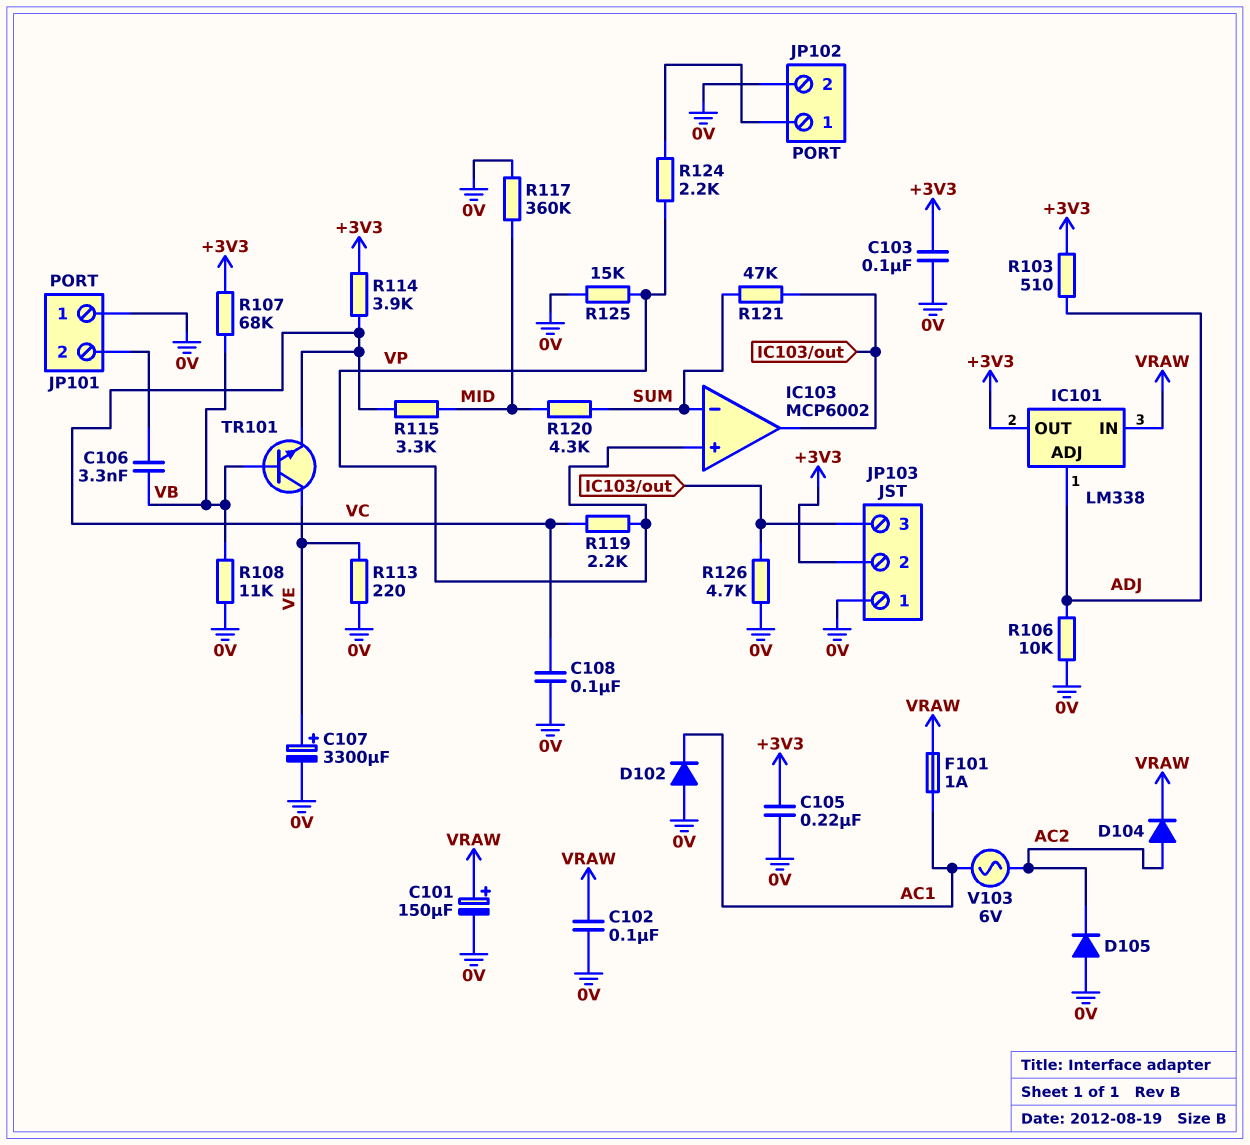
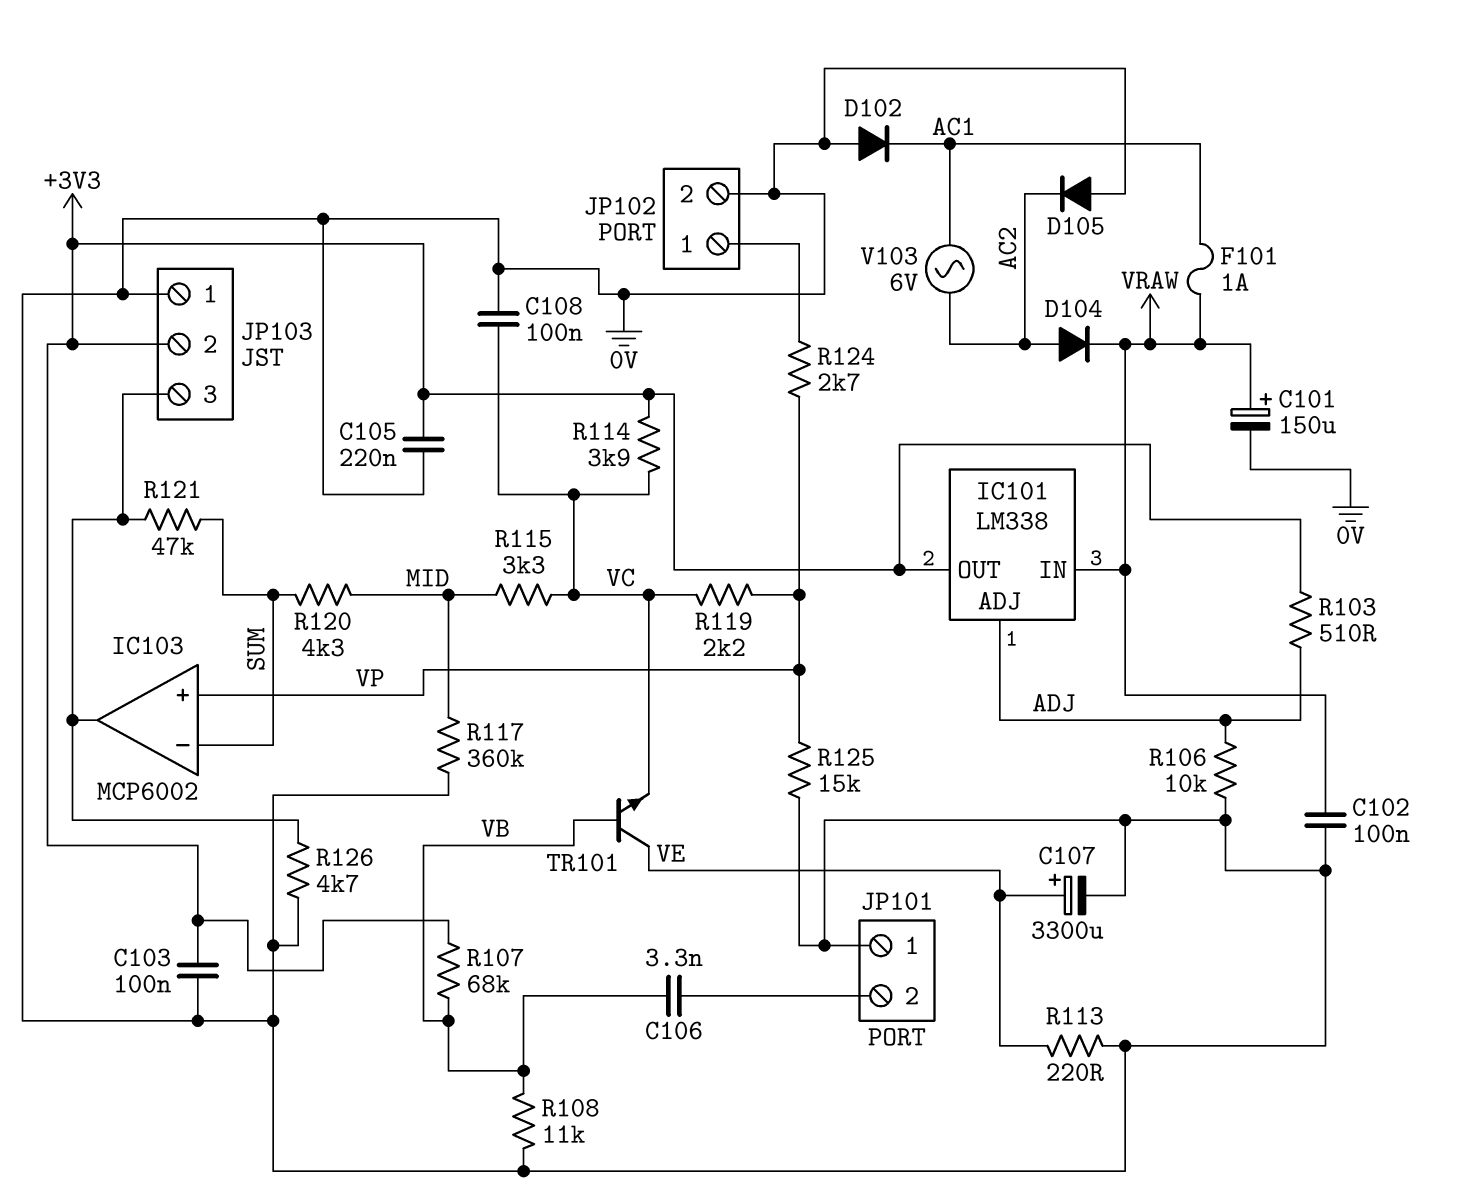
R124: 2.2k (JP102/1, VP) -> 2.7k (JP102/1, VP)

